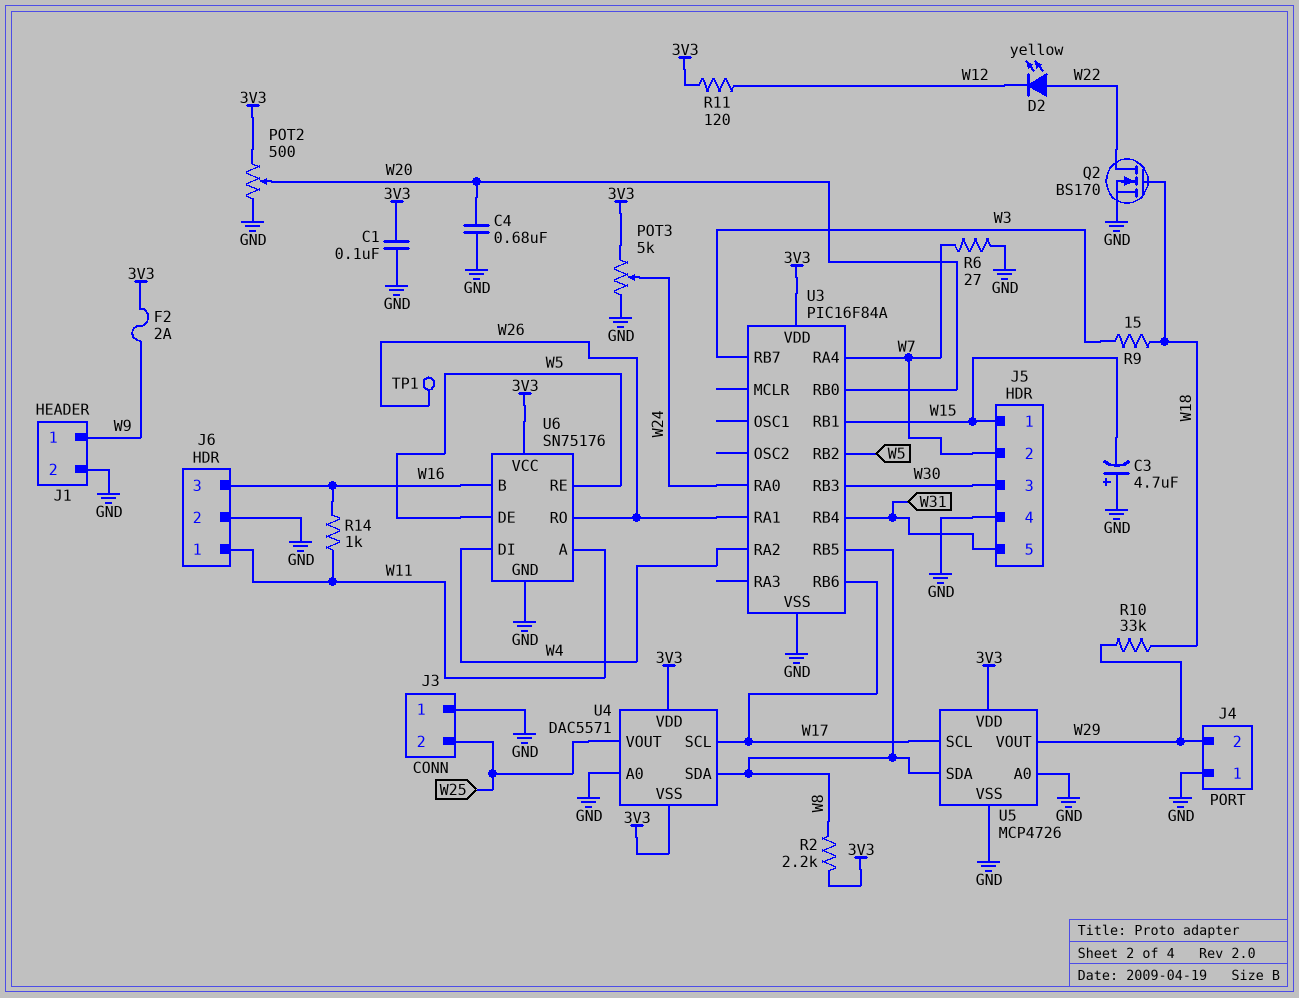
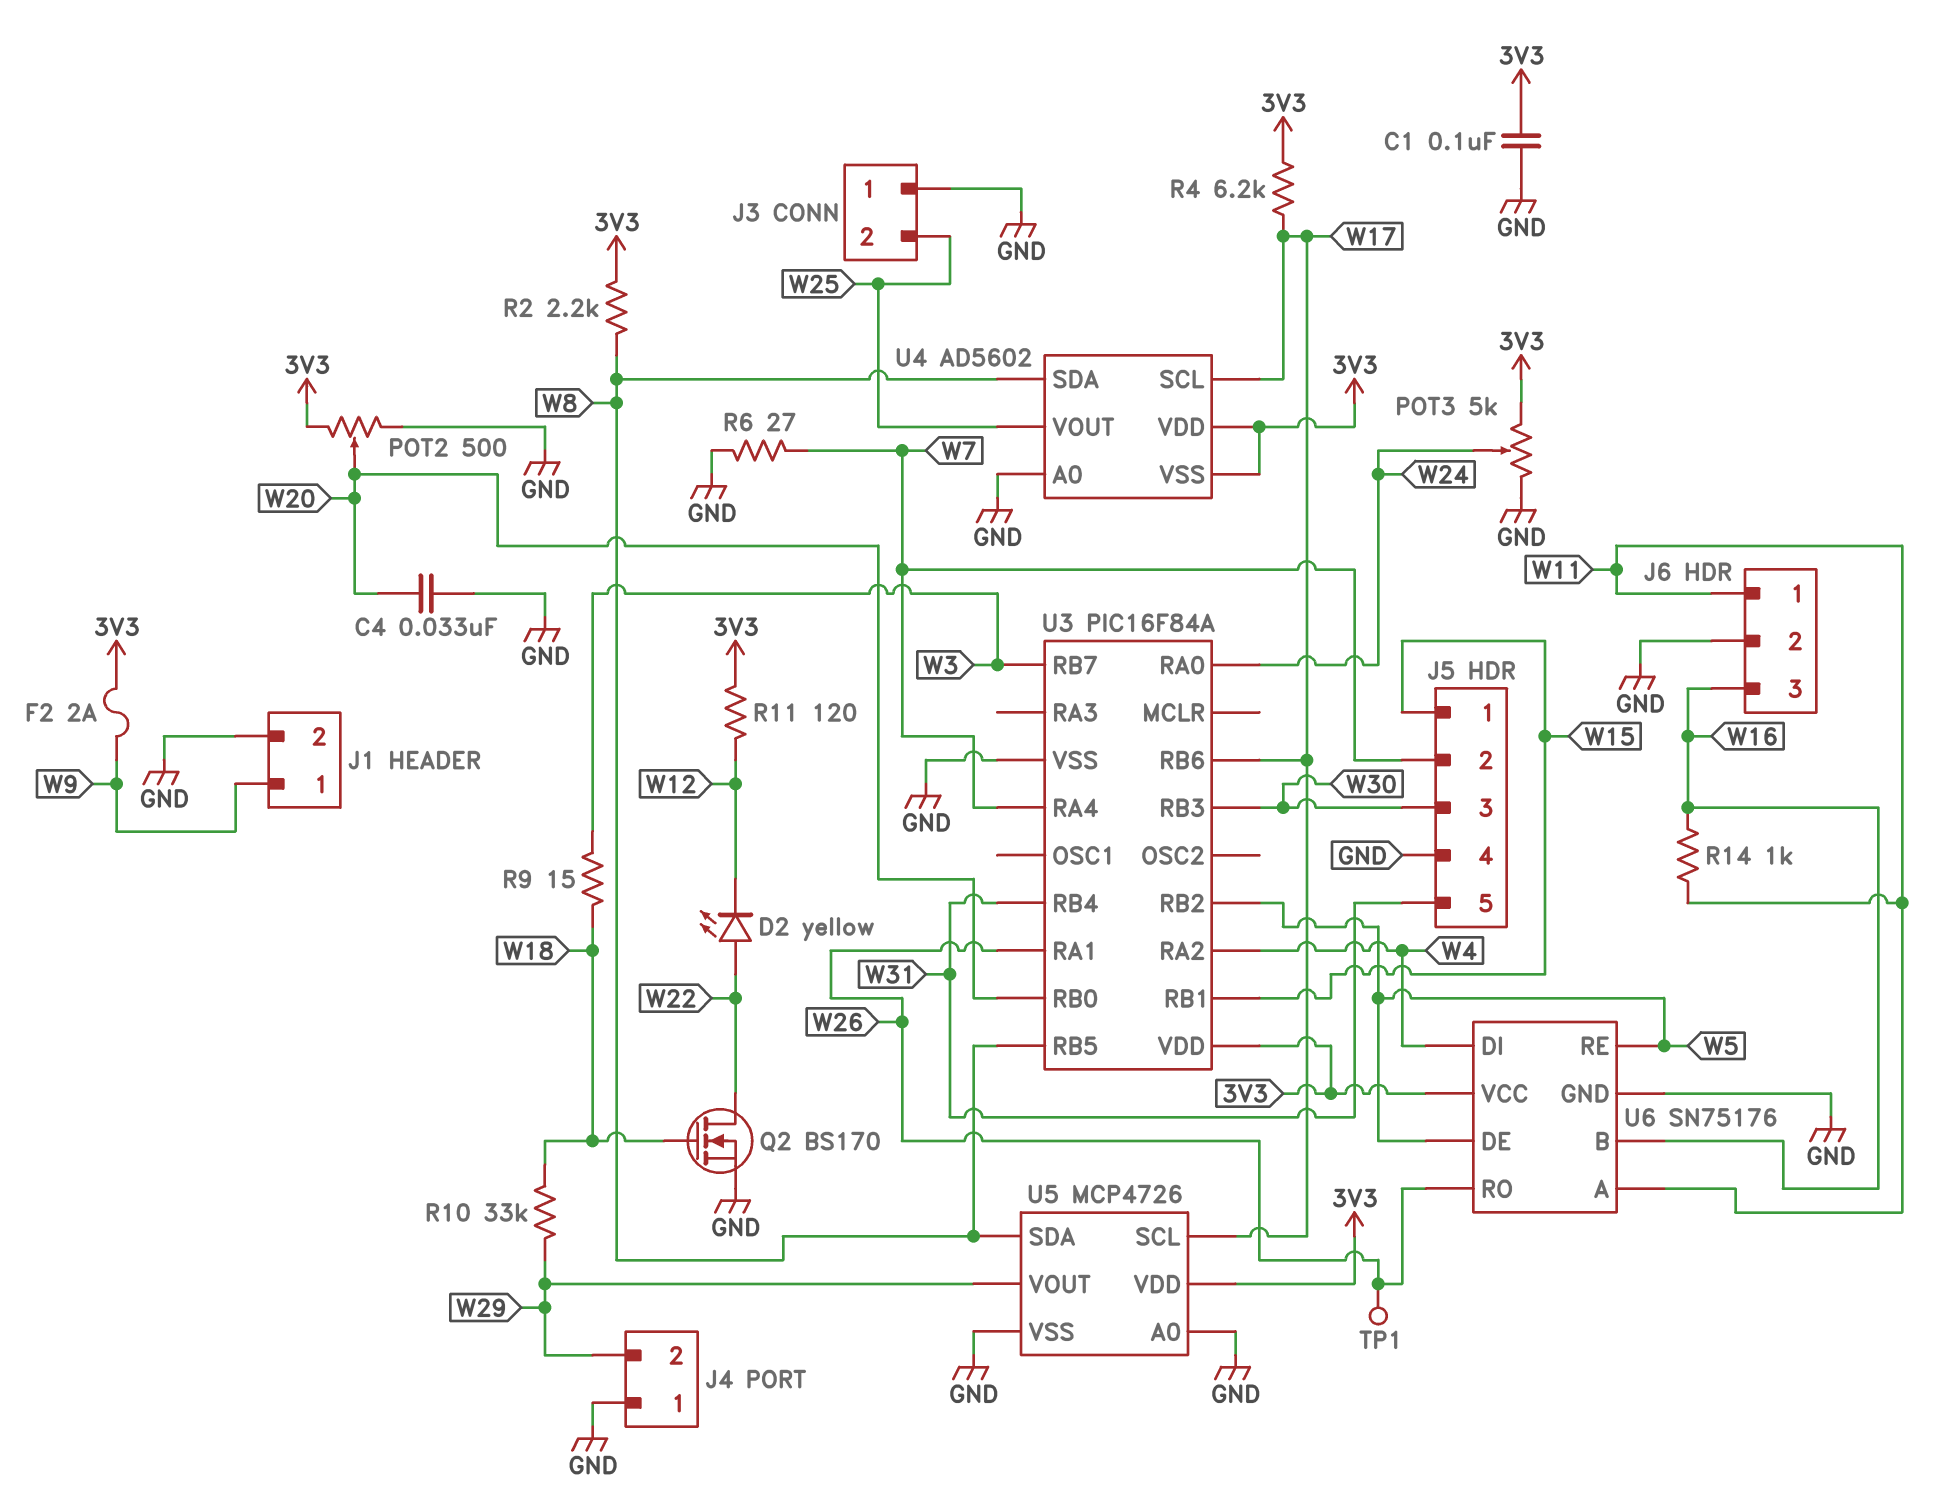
C3: 4.7uF (plus GND, minus W15) -> none
C4: 680nF (GND, W20) -> 33nF (GND, W20)
R4: none -> 6.2k (3V3, W17)
U4: DAC5571 -> AD5602

